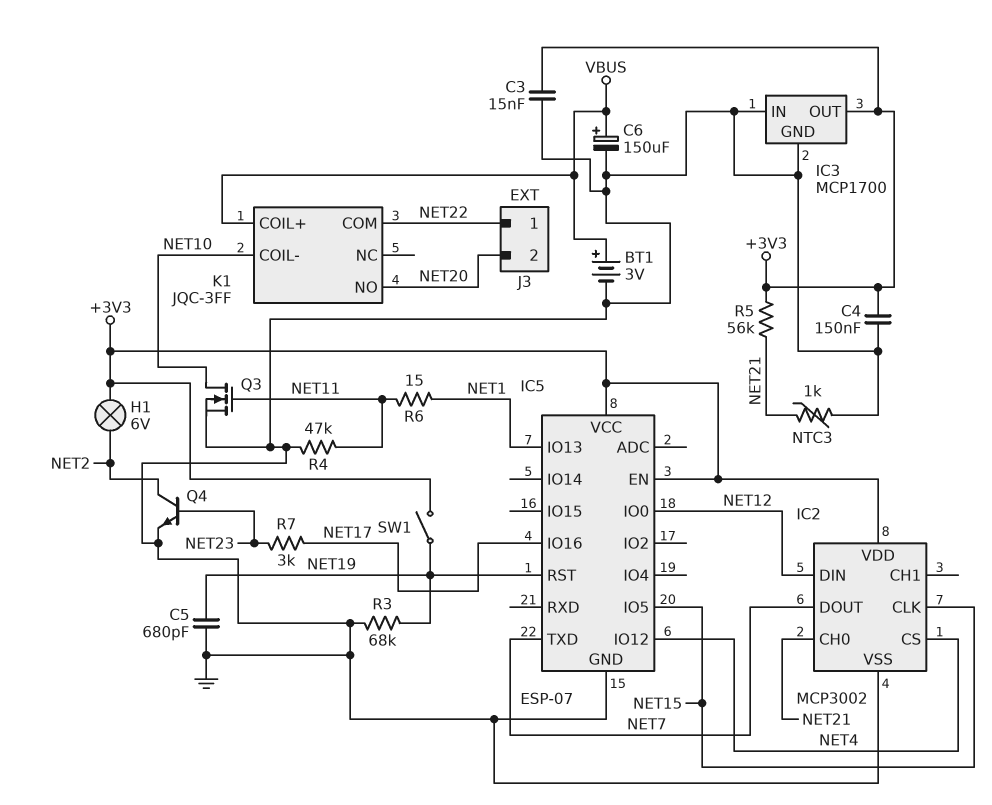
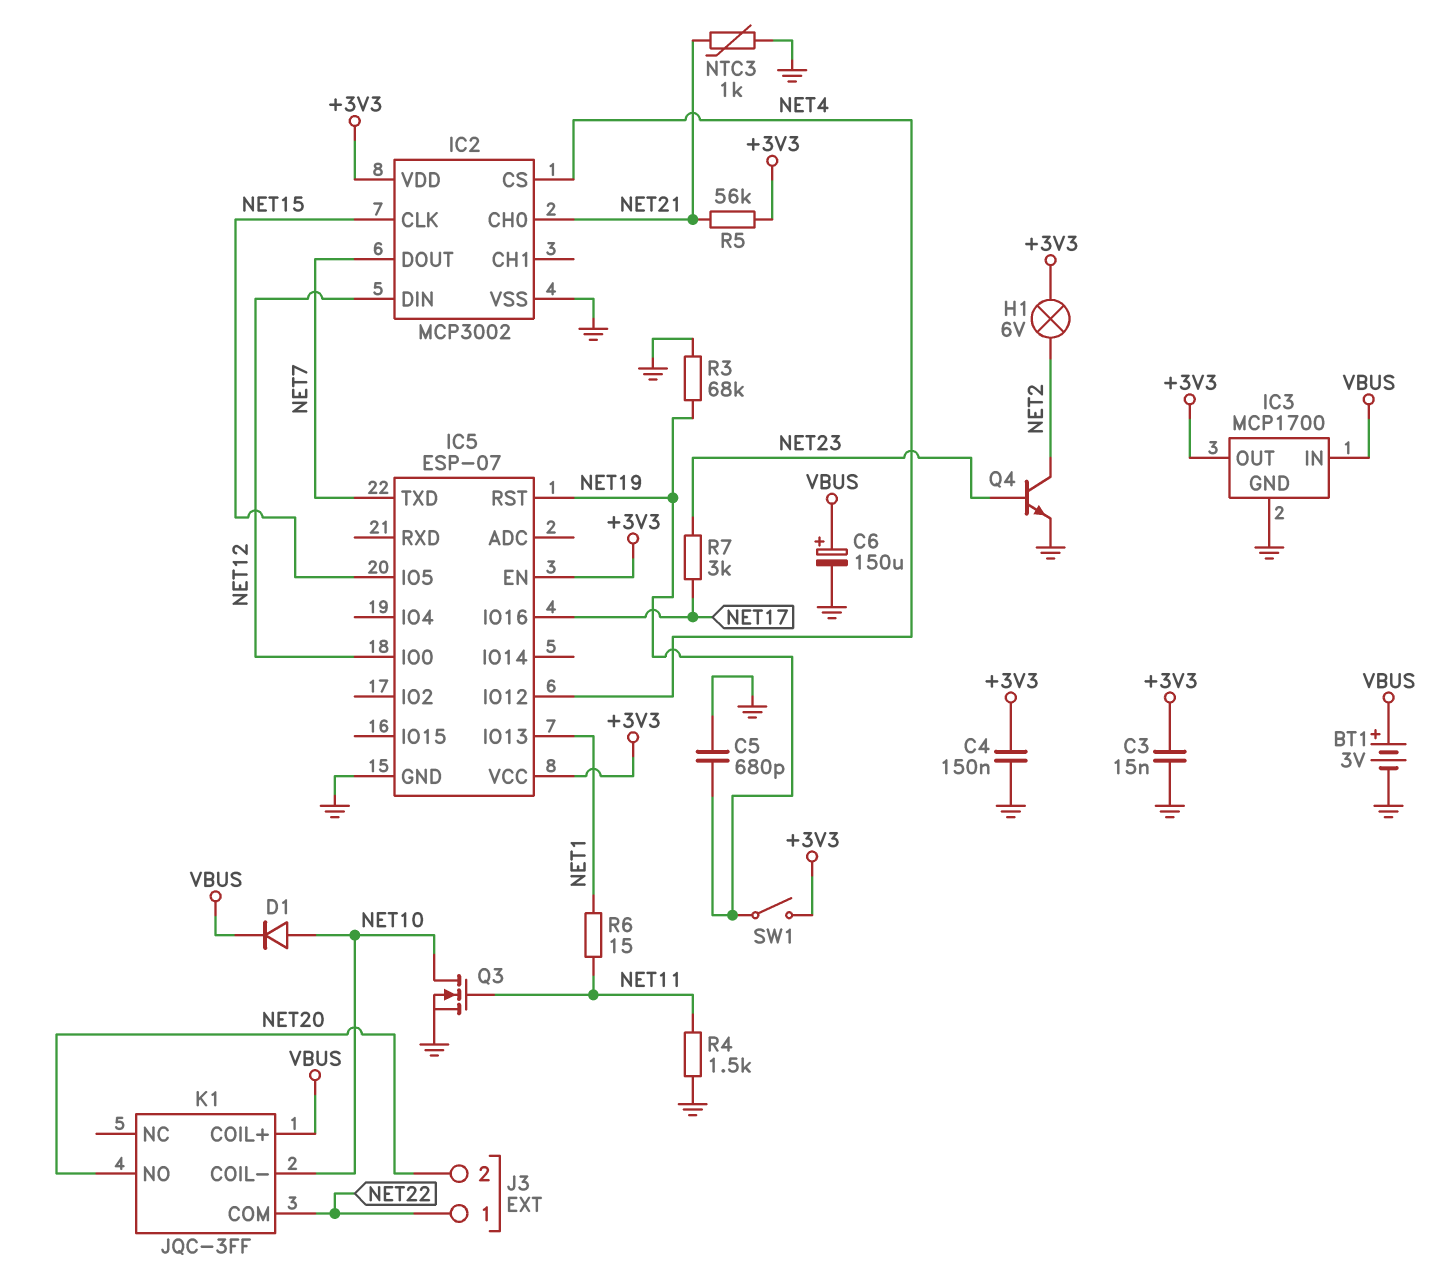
D1: none -> diode (A NET10, K VBUS)
IC3 pin IN: GND -> VBUS
R4: 47k (GND, NET11) -> 1.5k (GND, NET11)

